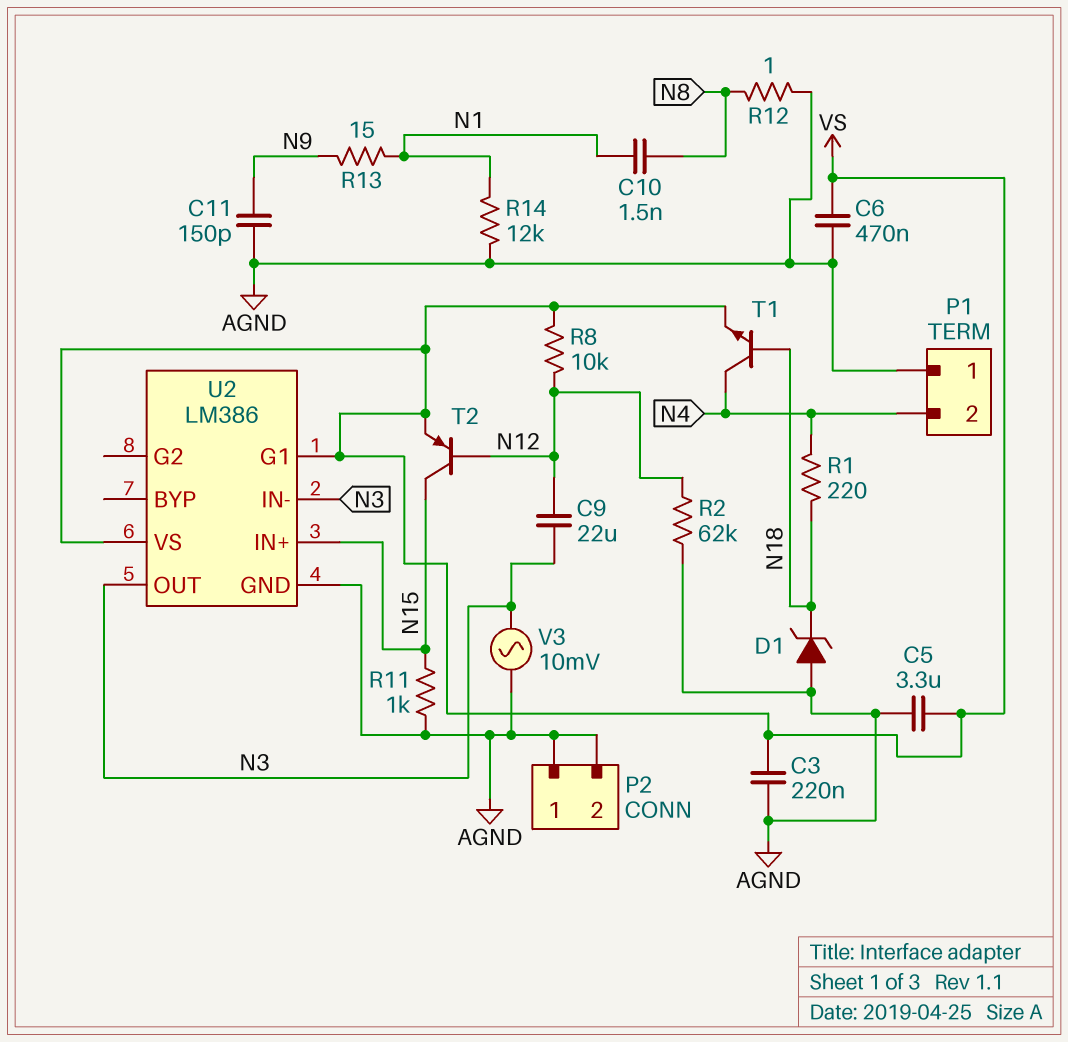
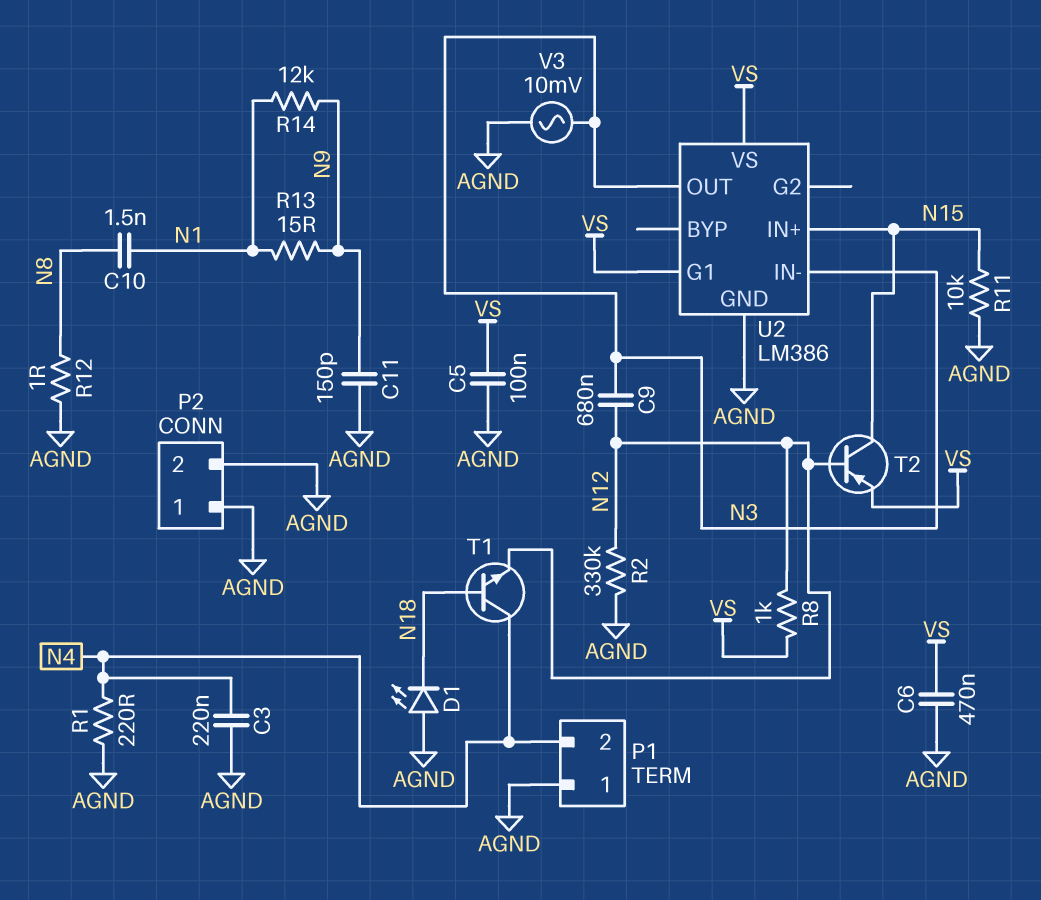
C3: 220nF (AGND, VS) -> 220nF (AGND, N4)
C5: 3.3uF (AGND, VS) -> 100nF (AGND, VS)
C9: 22uF (N3, N12) -> 680nF (N3, N12)
D1: zener (A AGND, K N18) -> LED (A AGND, K N18)
R1: 220 (N4, N18) -> 220 (AGND, N4)
R2: 62k (AGND, N12) -> 330k (AGND, N12)
R8: 10k (N12, VS) -> 1k (N12, VS)
R11: 1k (AGND, N15) -> 10k (AGND, N15)
R14: 12k (AGND, N1) -> 12k (N1, N9)
T1: NPN (B N18, C N4, E VS) -> NPN (B N18, C N4, E N12)

